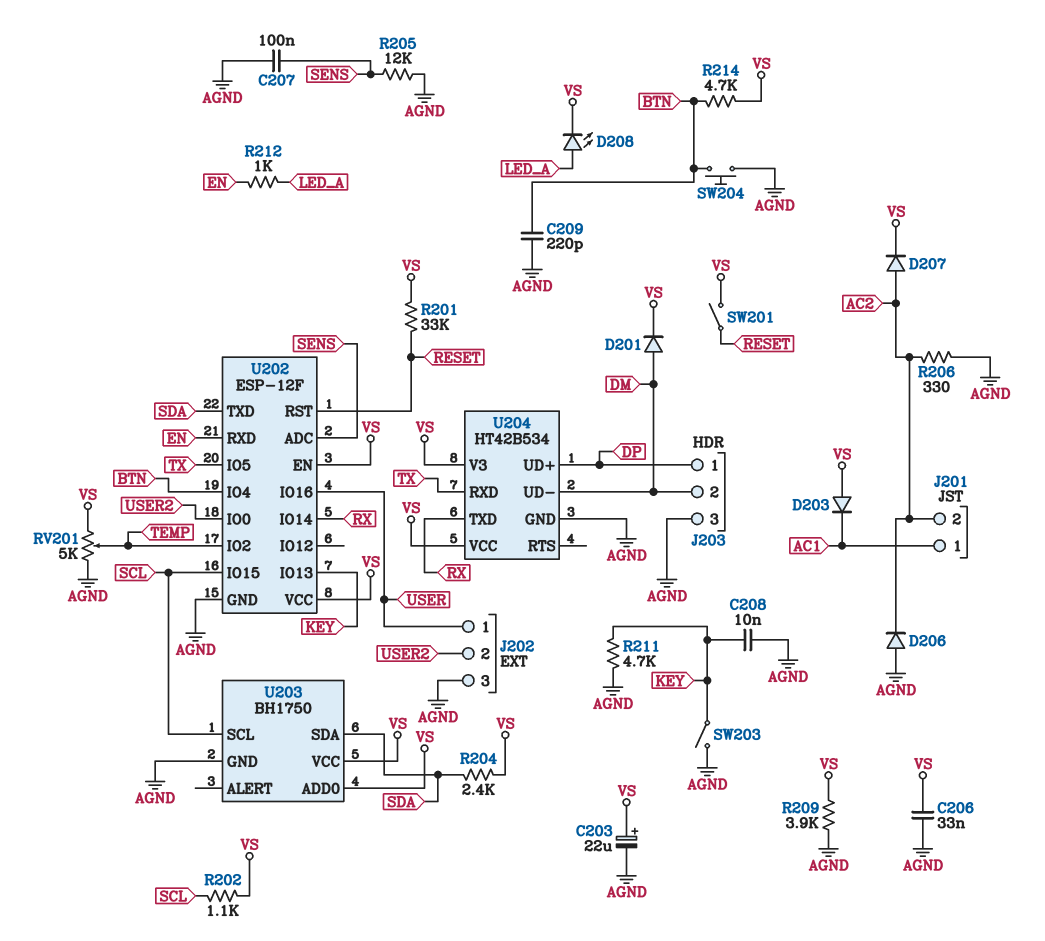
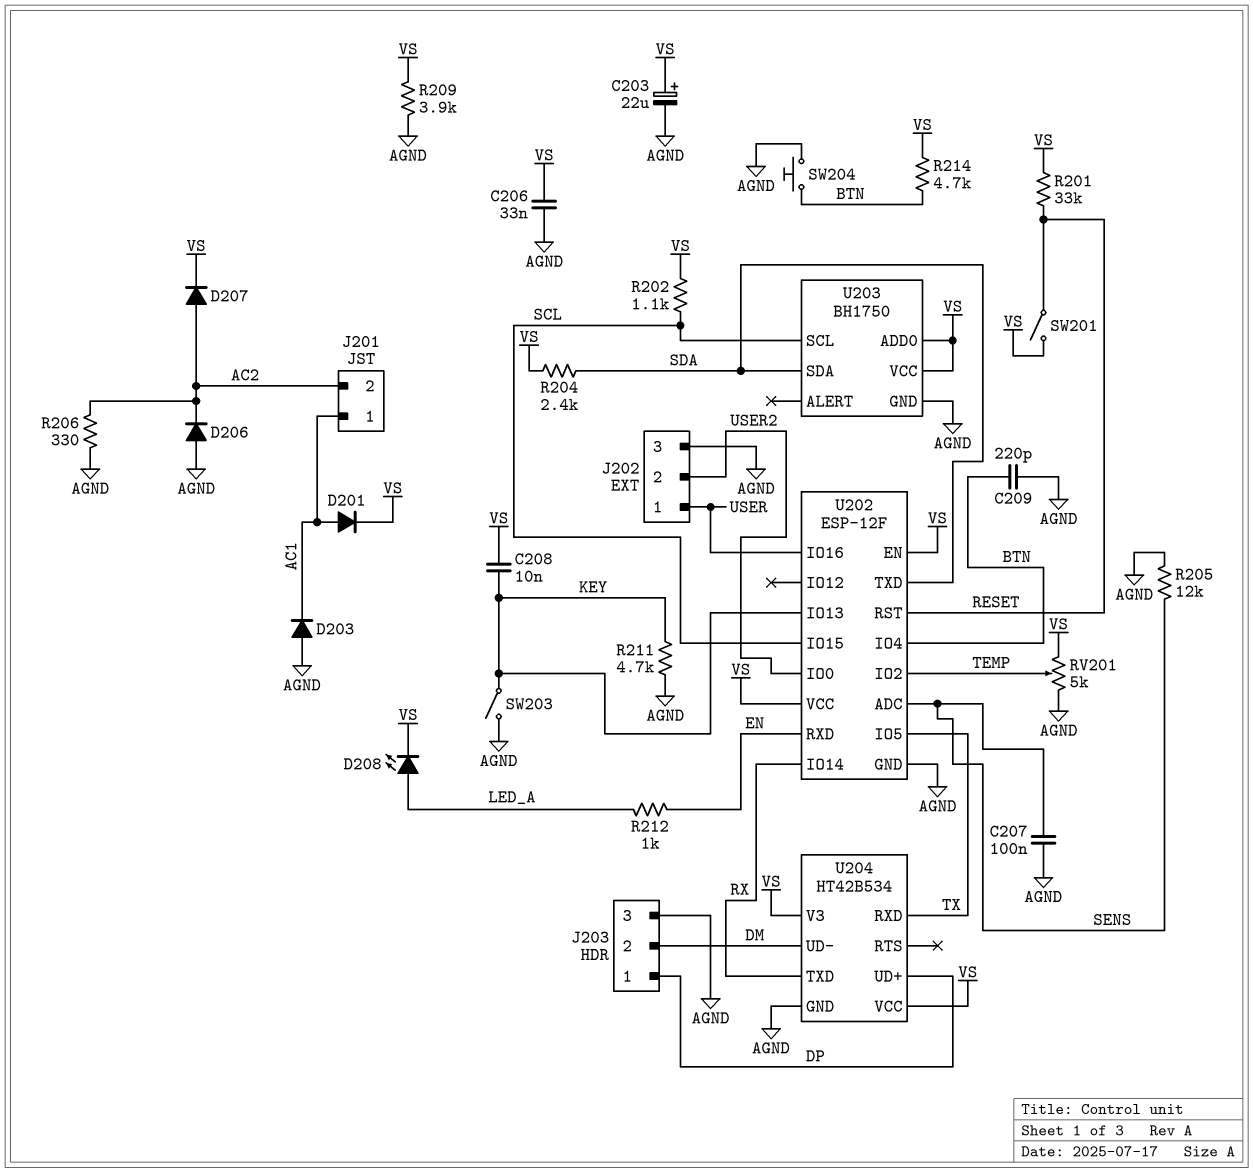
C208: 10nF (AGND, KEY) -> 10nF (KEY, VS)
D201: diode (A DM, K VS) -> diode (A AC1, K VS)
D203: diode (A VS, K AC1) -> diode (A AGND, K AC1)

